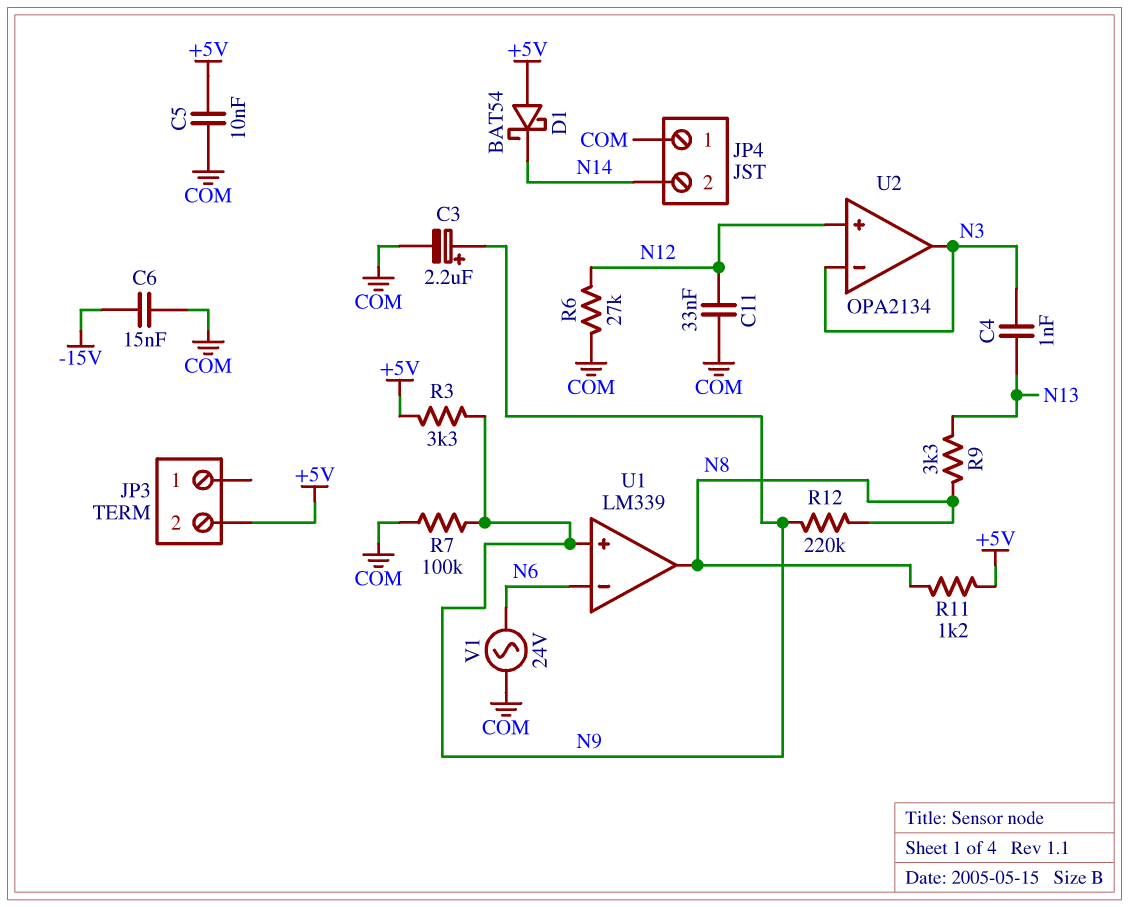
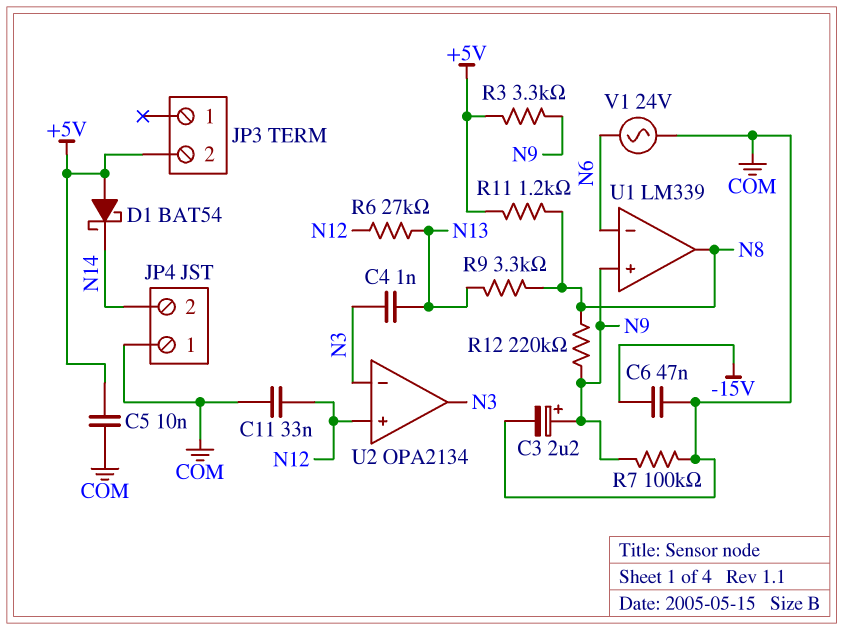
C6: 15nF (-15V, COM) -> 47nF (-15V, COM)
R6: 27k (COM, N12) -> 27k (N12, N13)

